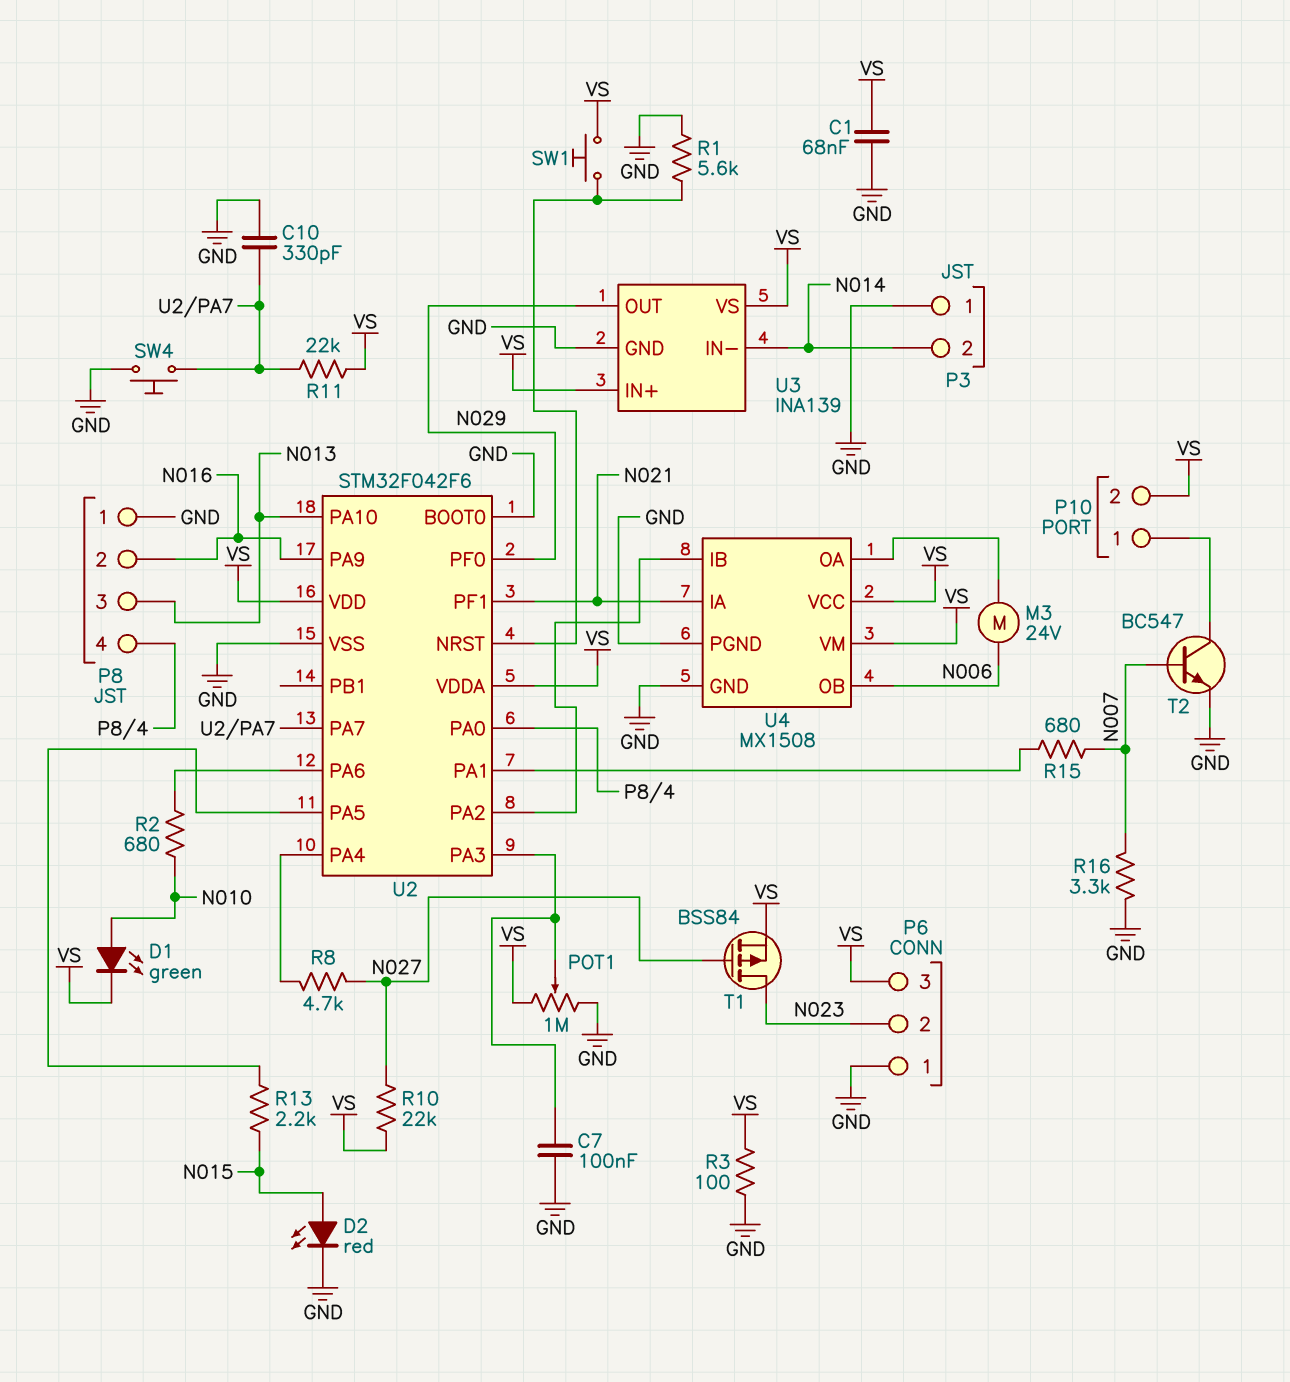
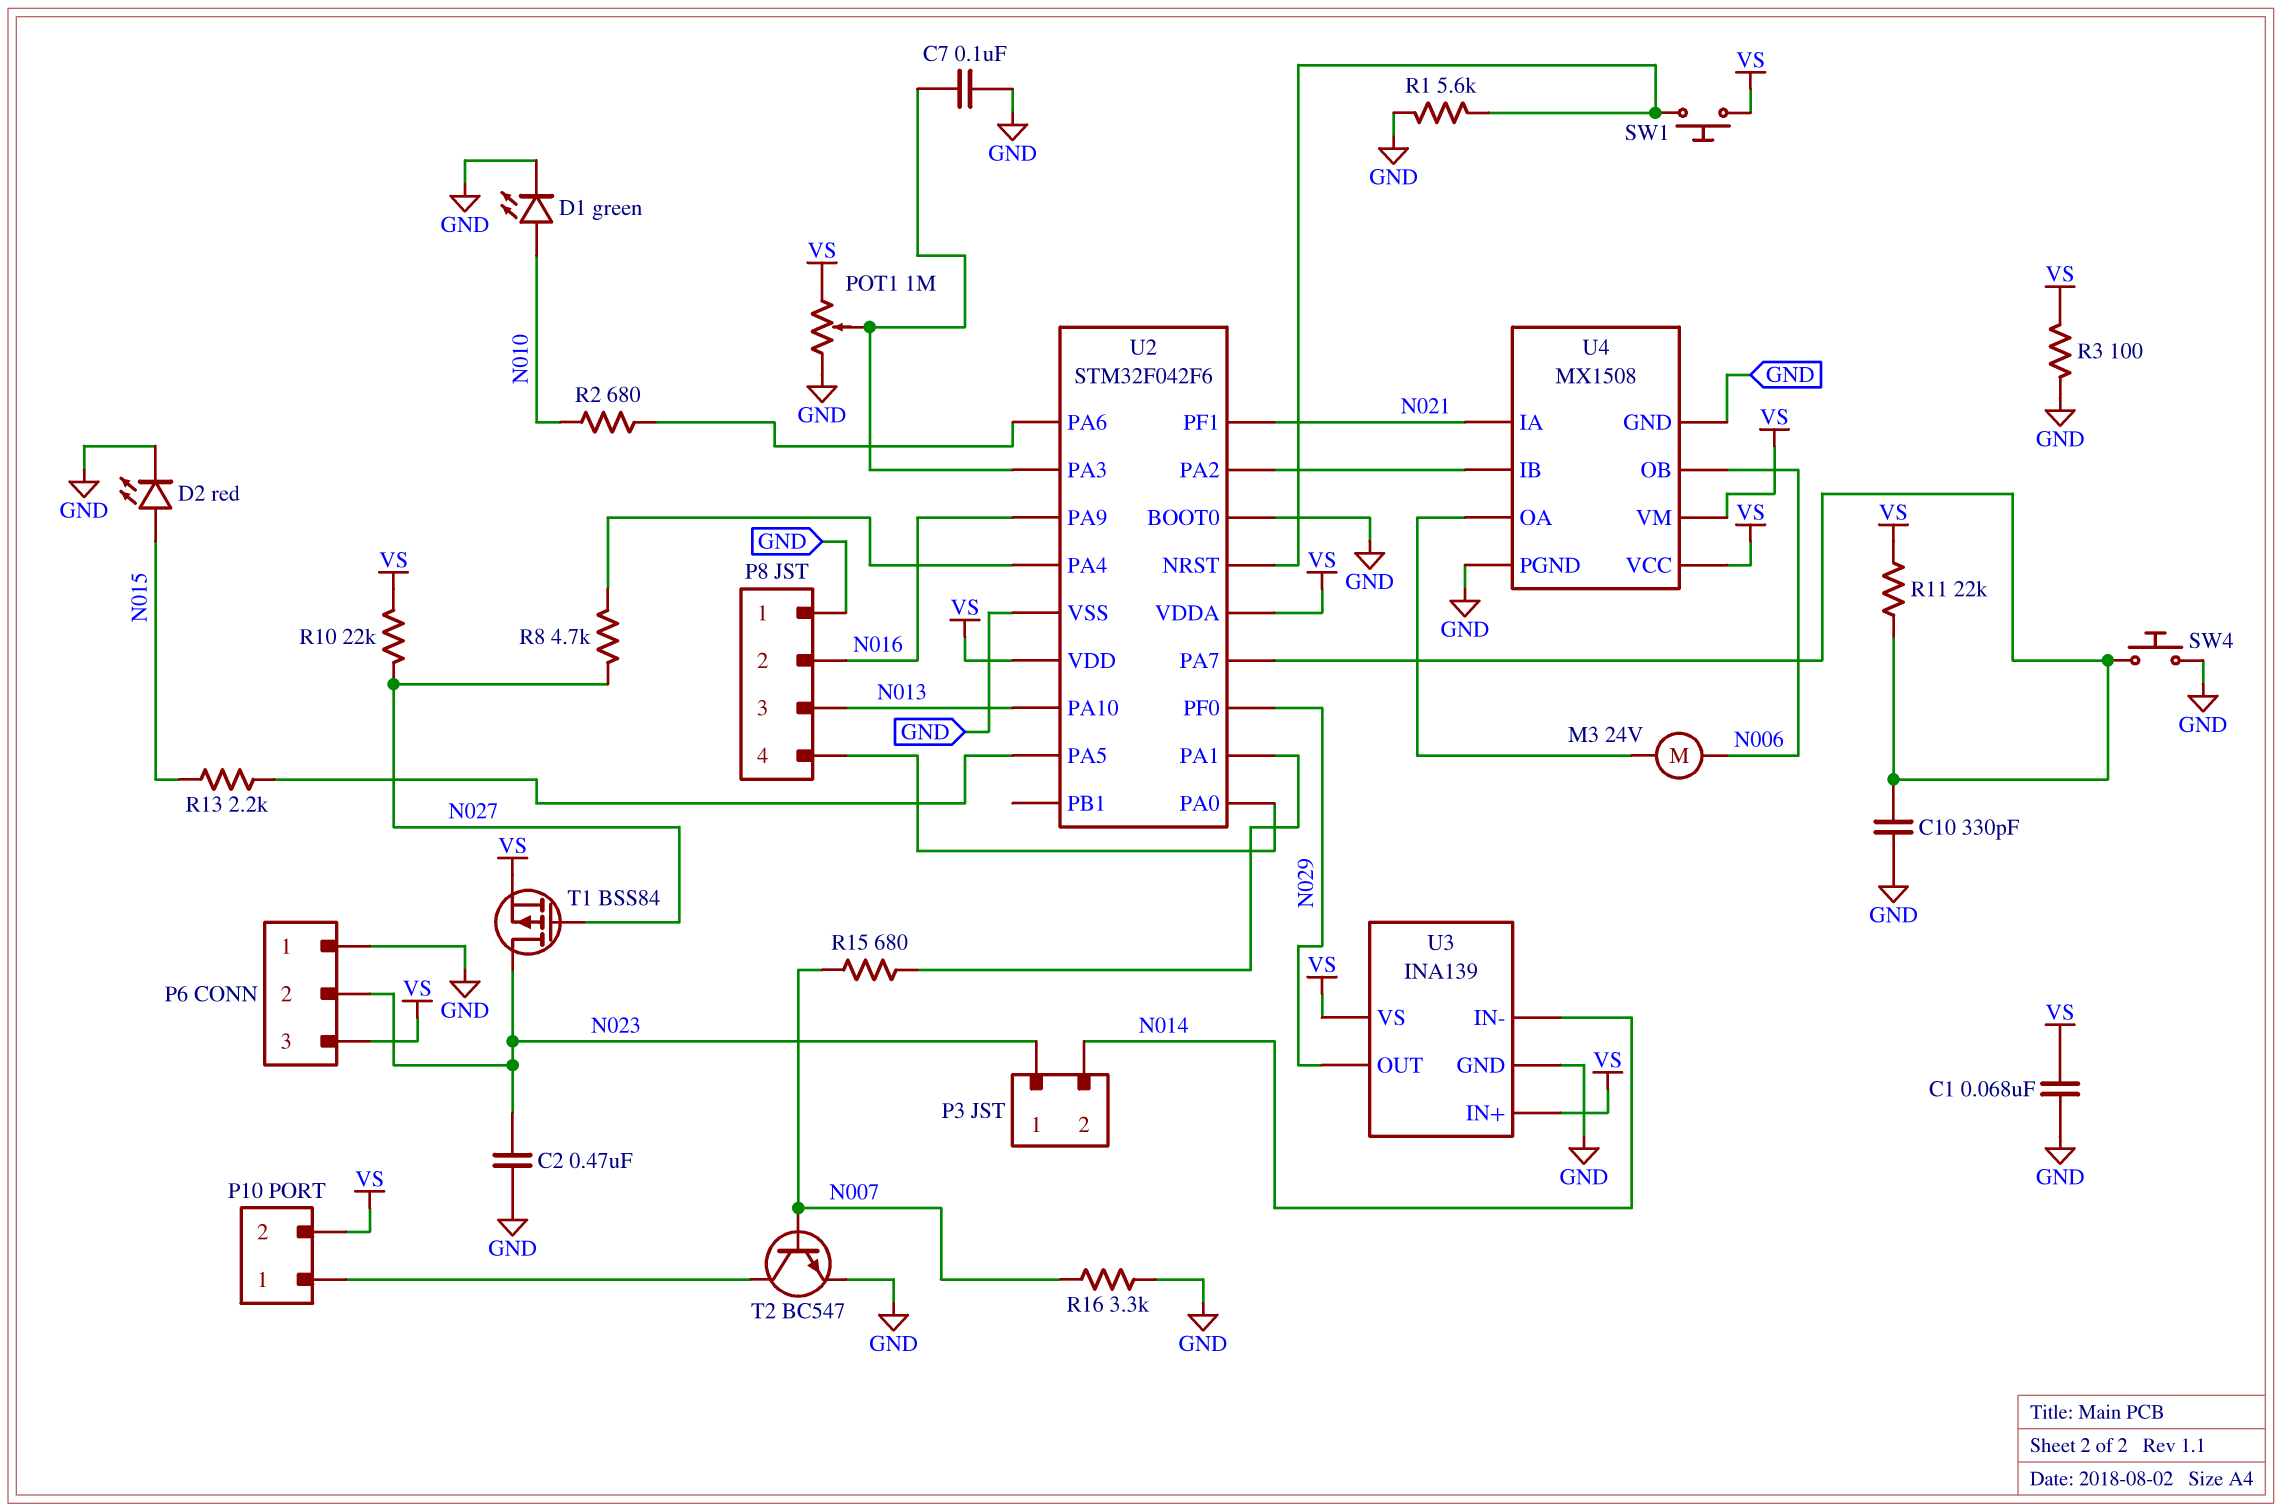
C2: none -> 470nF (GND, N023)
D1: LED green (A N010, K VS) -> LED green (A N010, K GND)
P3 pin 1: GND -> N023

